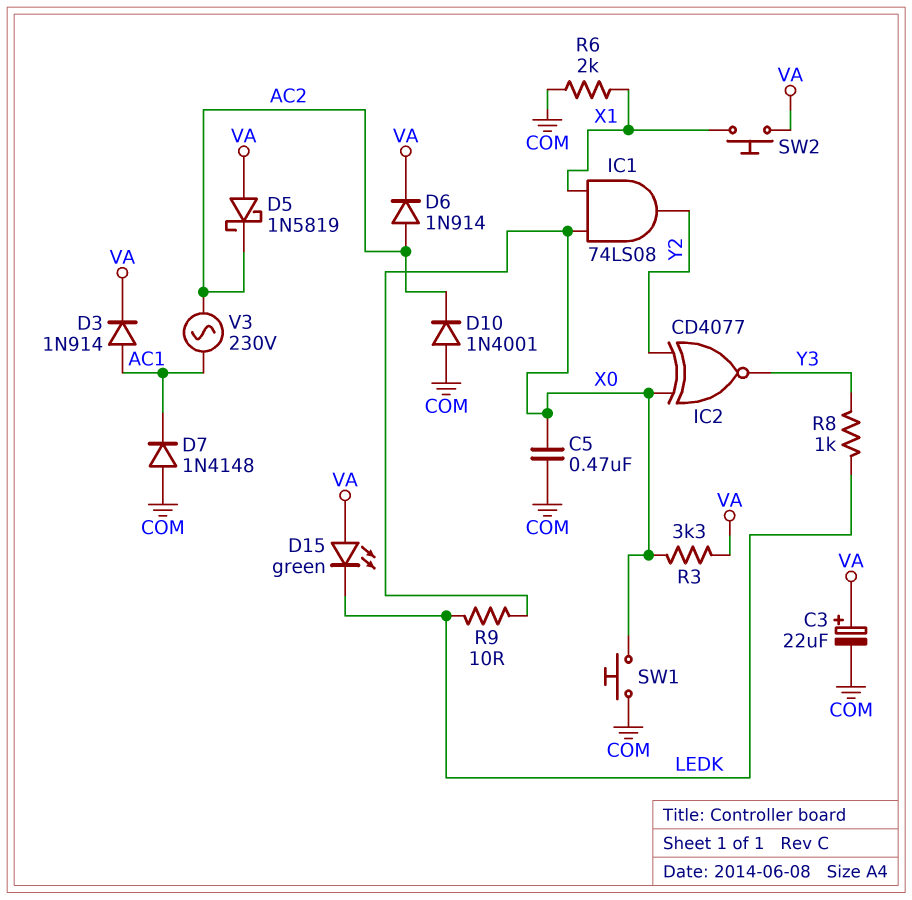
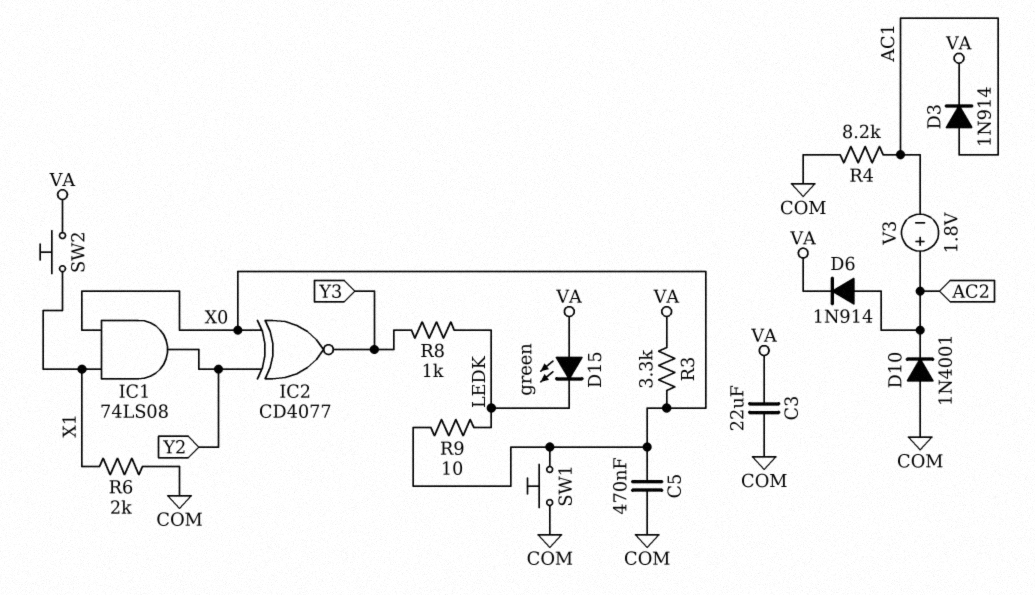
C3: 22uF (plus VA, minus COM) -> 22uF (COM, VA)
D5: schottky 1N5819 (A VA, K AC2) -> none
D7: diode 1N4148 (A COM, K AC1) -> none
R4: none -> 8.2k (AC1, COM)
V3: AC 230V (AC1, AC2) -> 1.8V (plus AC2, minus AC1)

